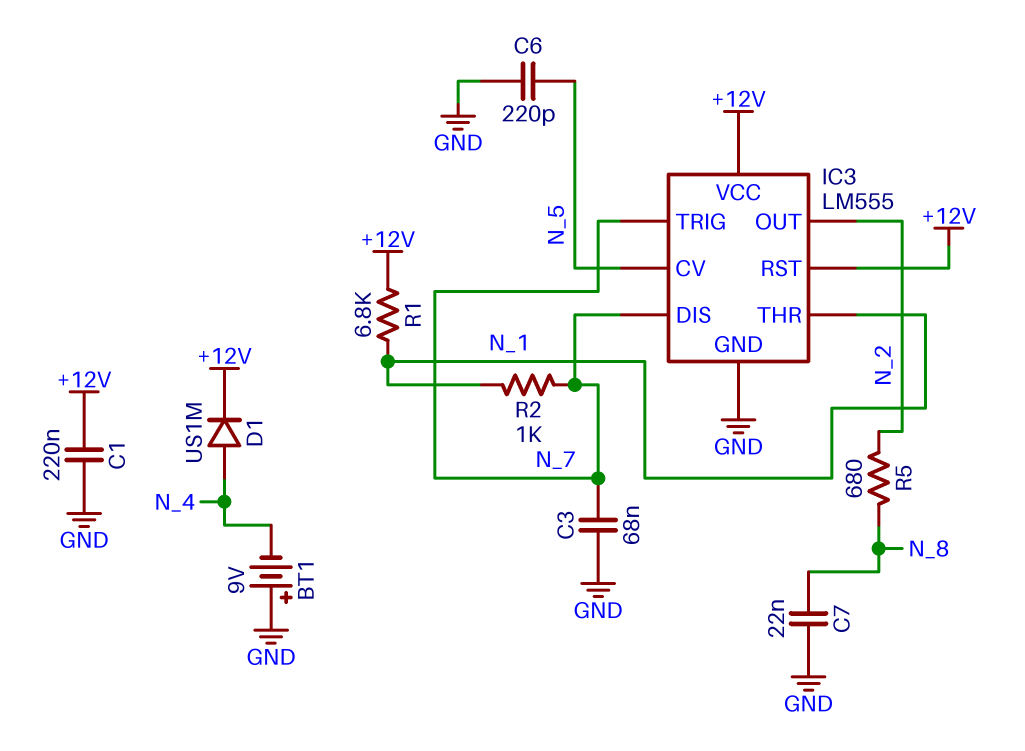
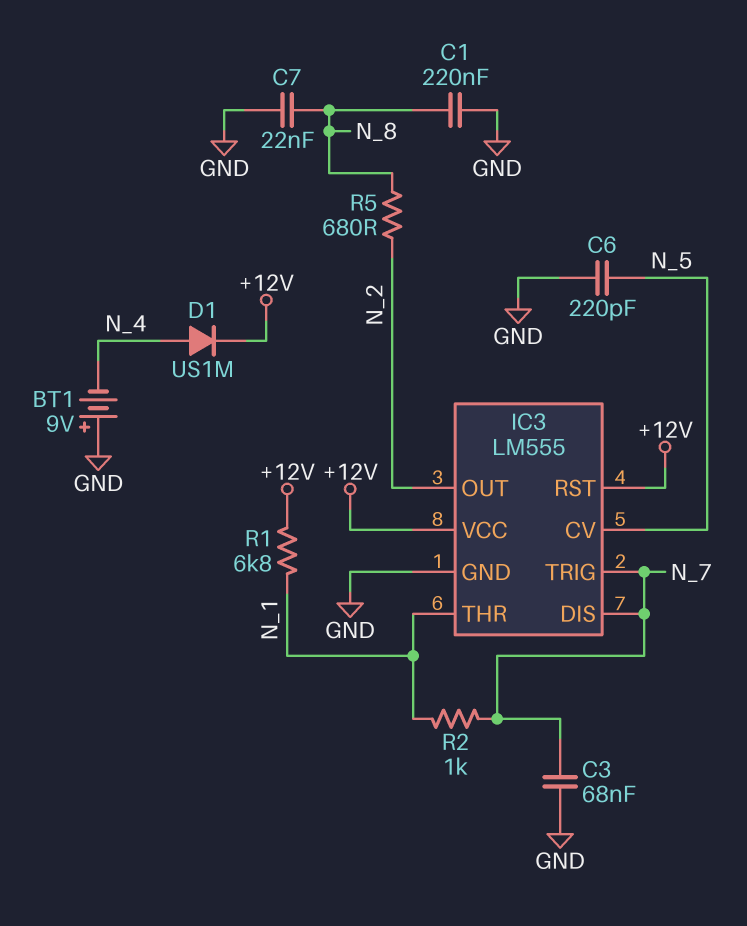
C1: 220nF (+12V, GND) -> 220nF (GND, N_8)

